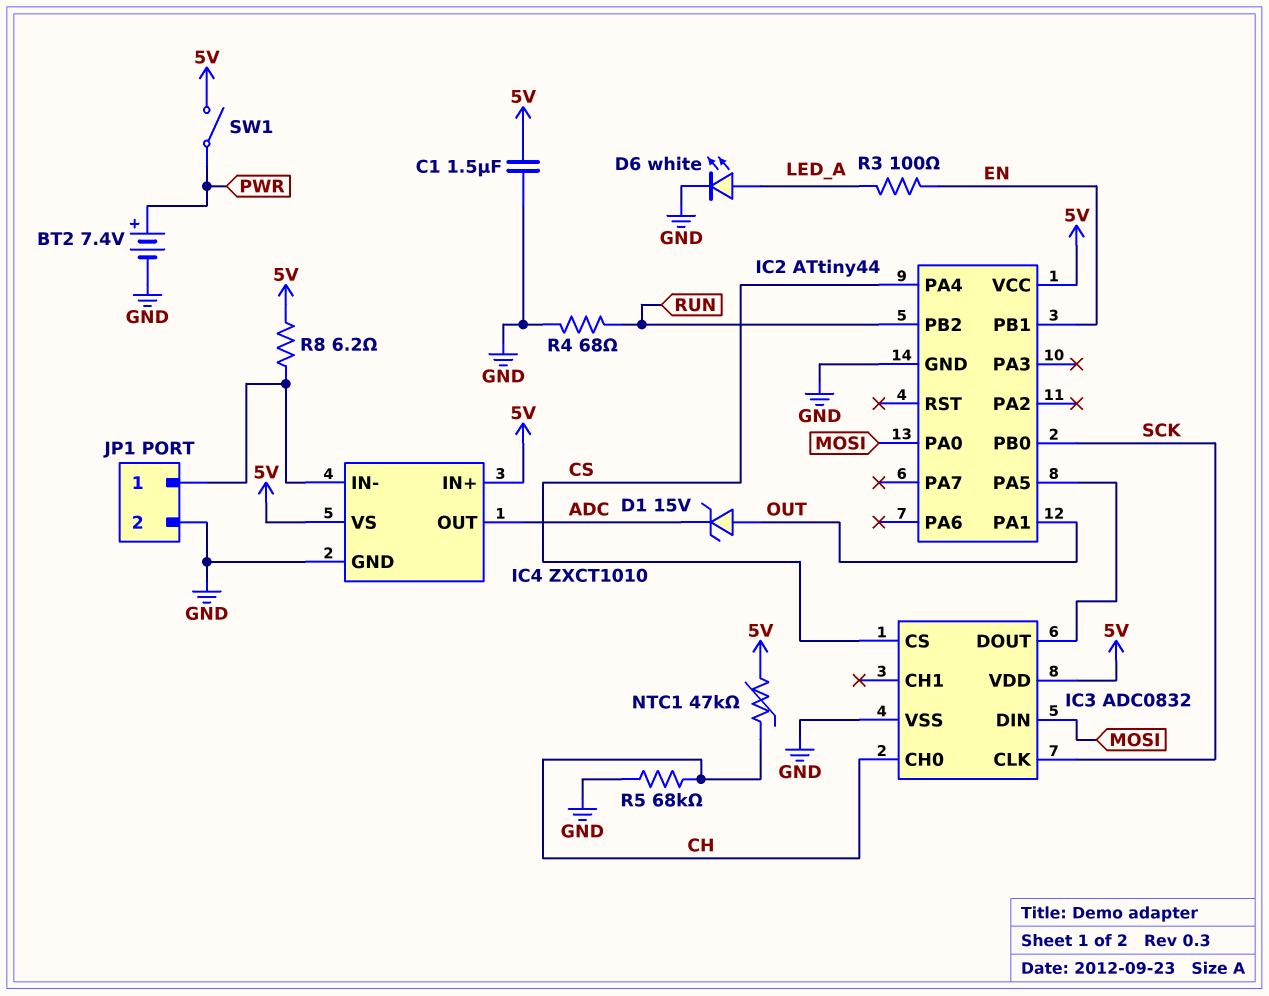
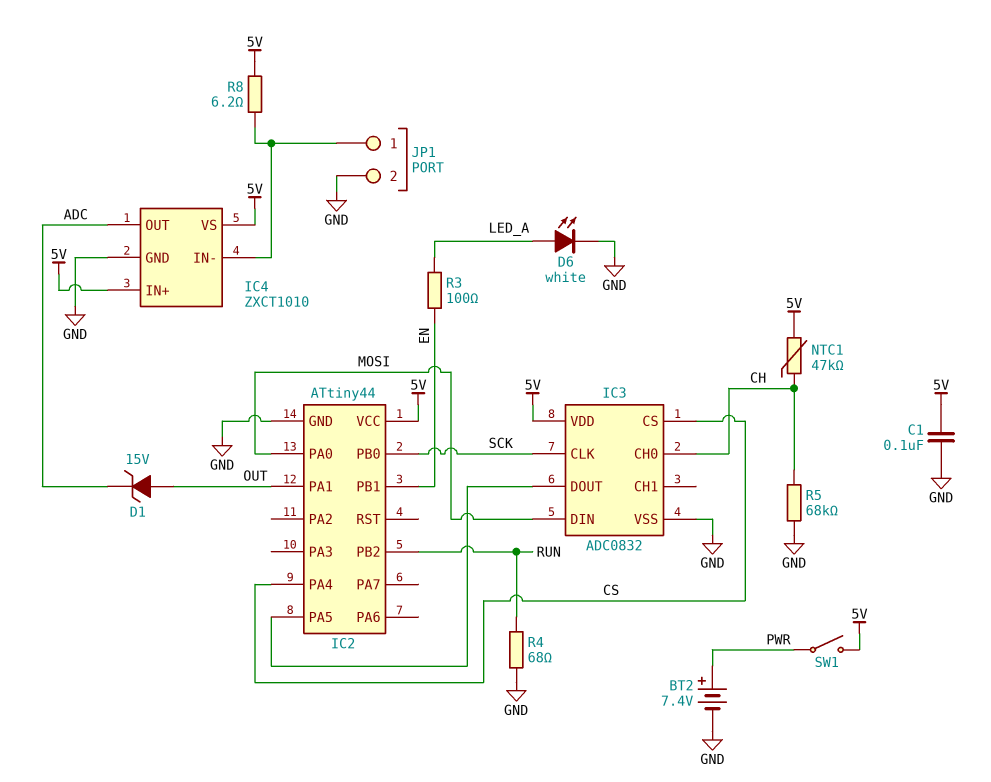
C1: 1.5uF (5V, GND) -> 100nF (5V, GND)

